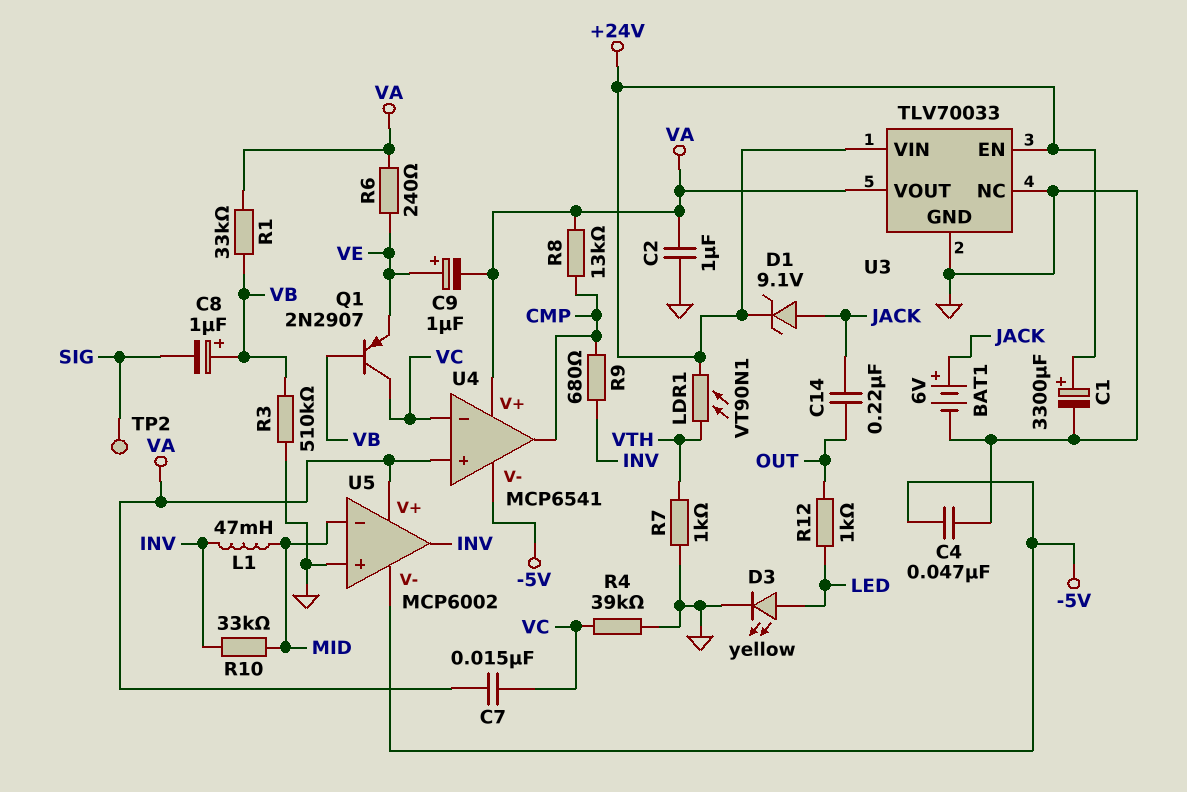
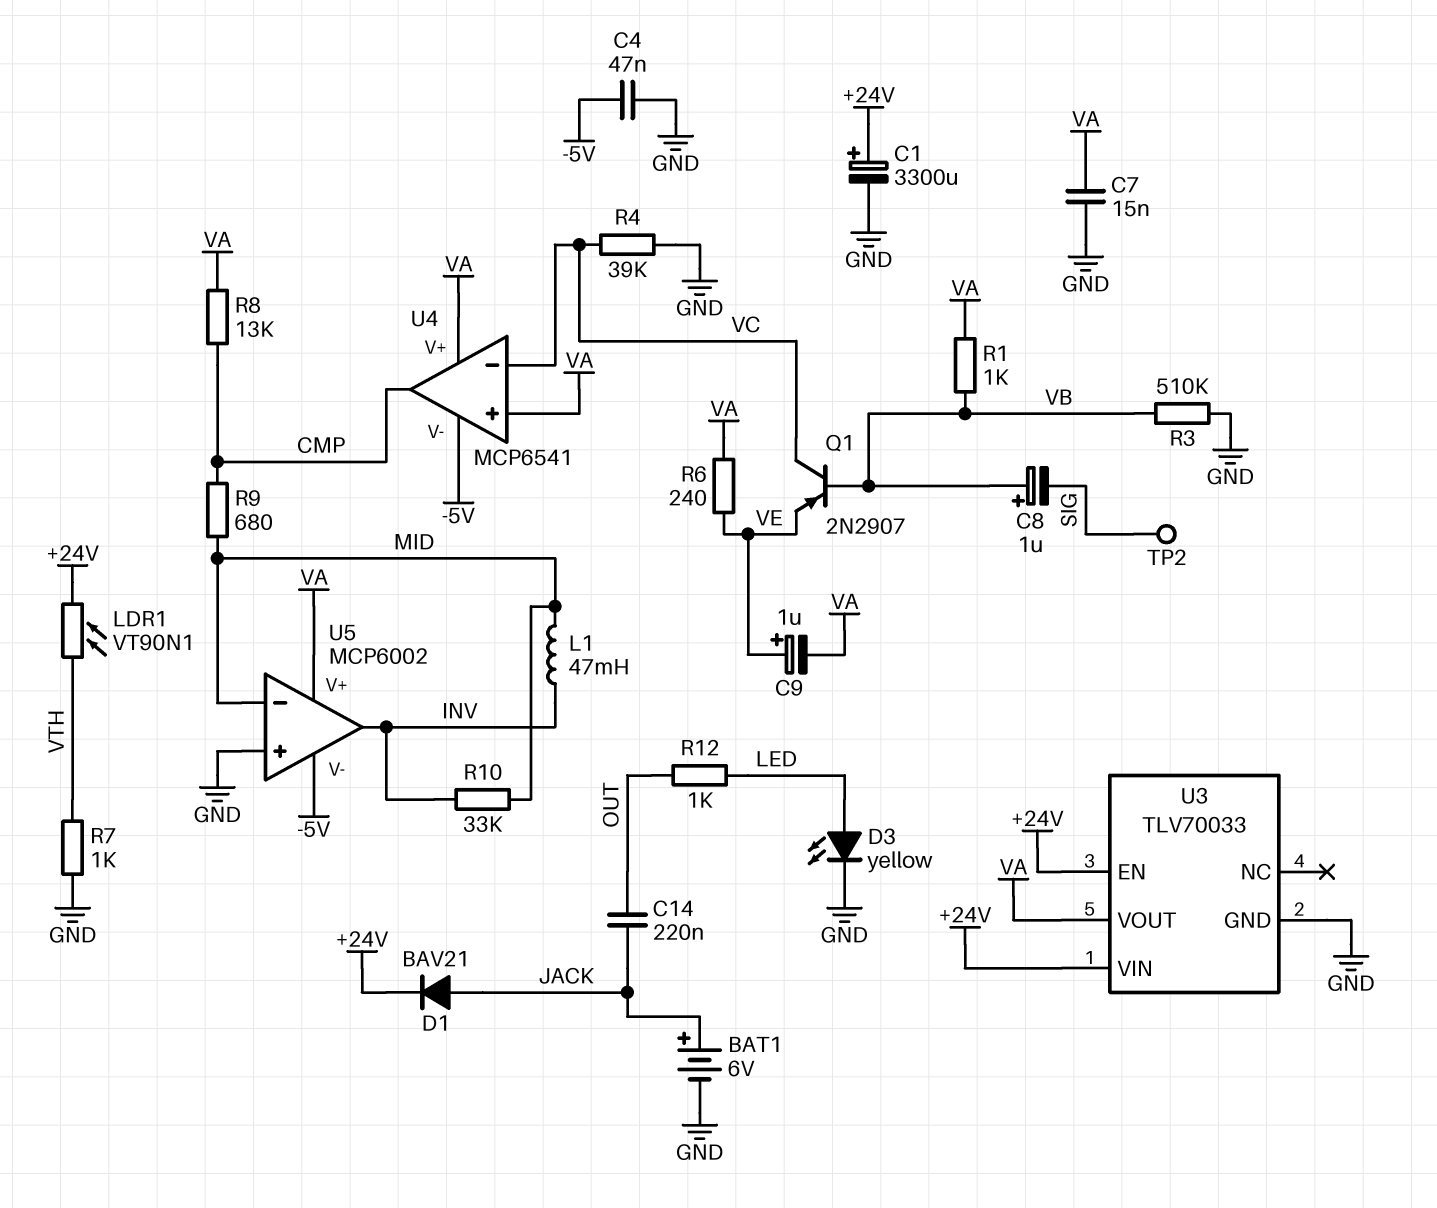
C2: 1uF (GND, VA) -> none
C7: 15nF (VA, VC) -> 15nF (GND, VA)
D1: zener 9.1V (A JACK, K +24V) -> diode BAV21 (A JACK, K +24V)
R1: 33k (VA, VB) -> 1k (VA, VB)
R9: 680 (CMP, INV) -> 680 (CMP, MID)
U3 pin NC: GND -> none

